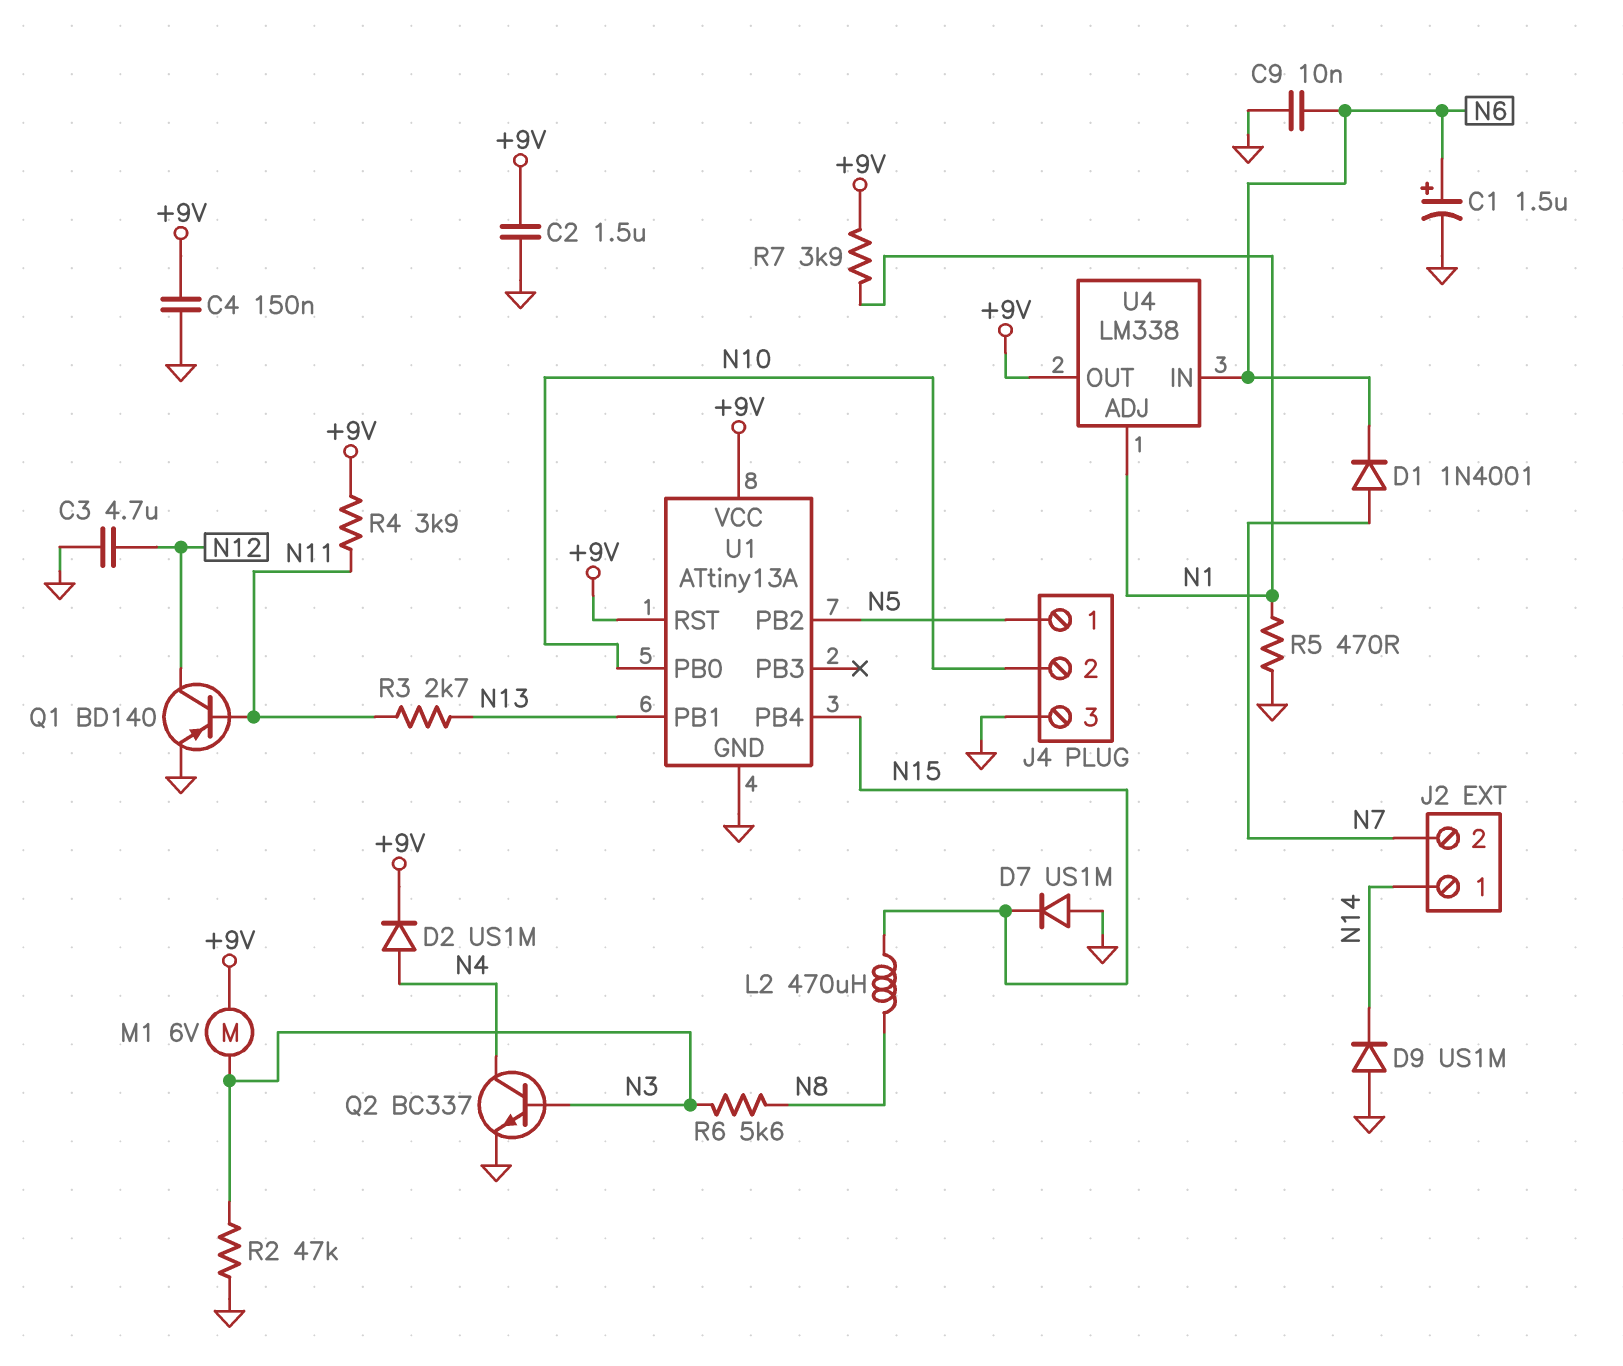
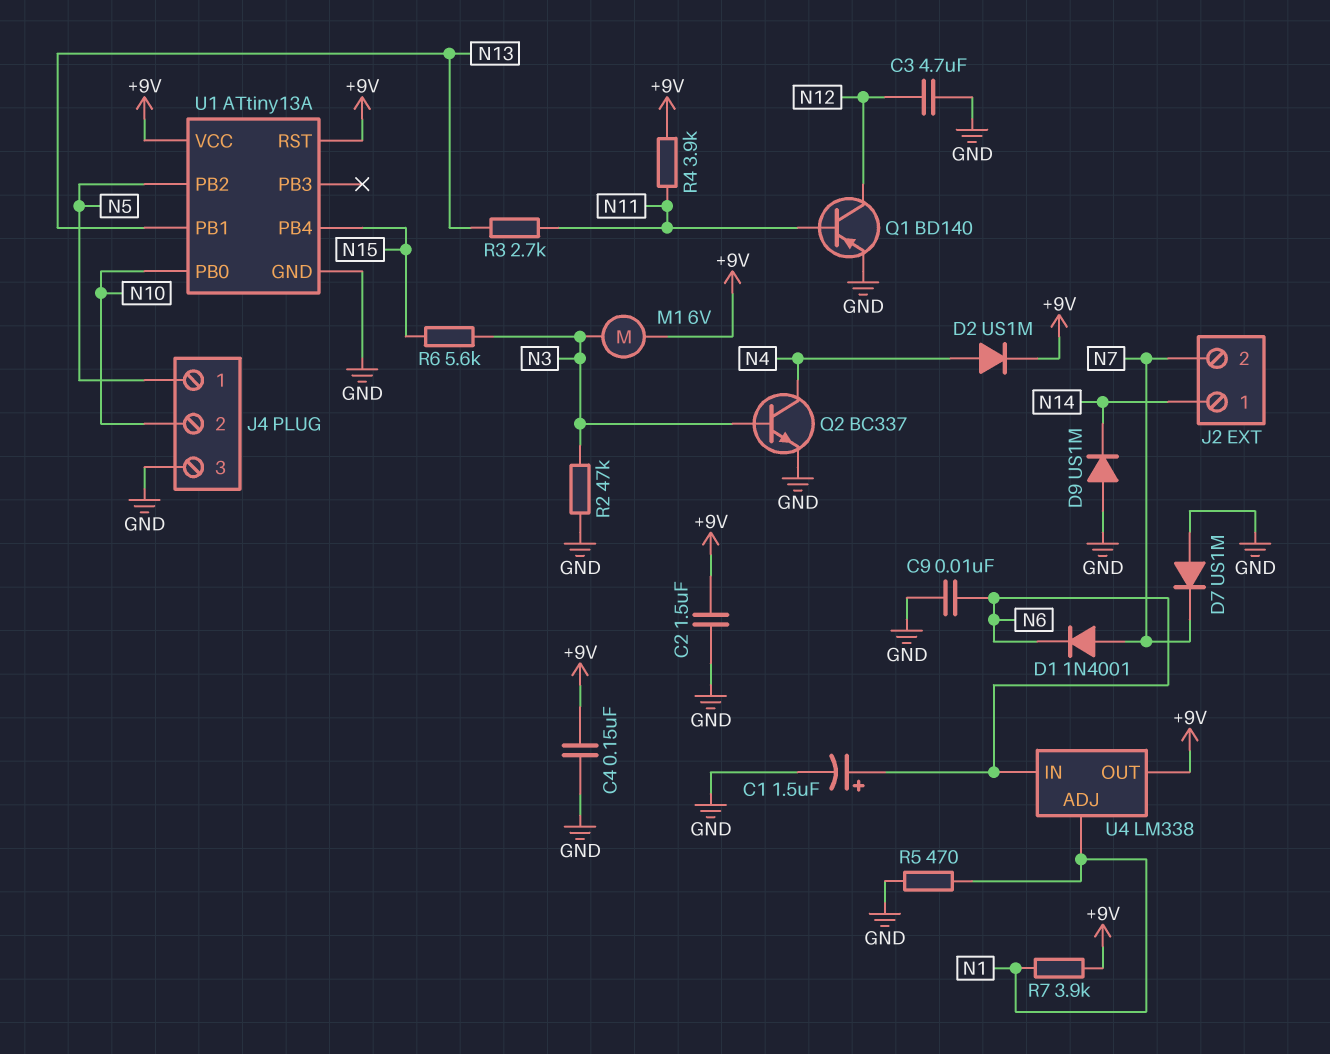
D7: diode US1M (A GND, K N15) -> diode US1M (A GND, K N7)
L2: 470uH (N8, N15) -> none
R6: 5.6k (N3, N8) -> 5.6k (N3, N15)

